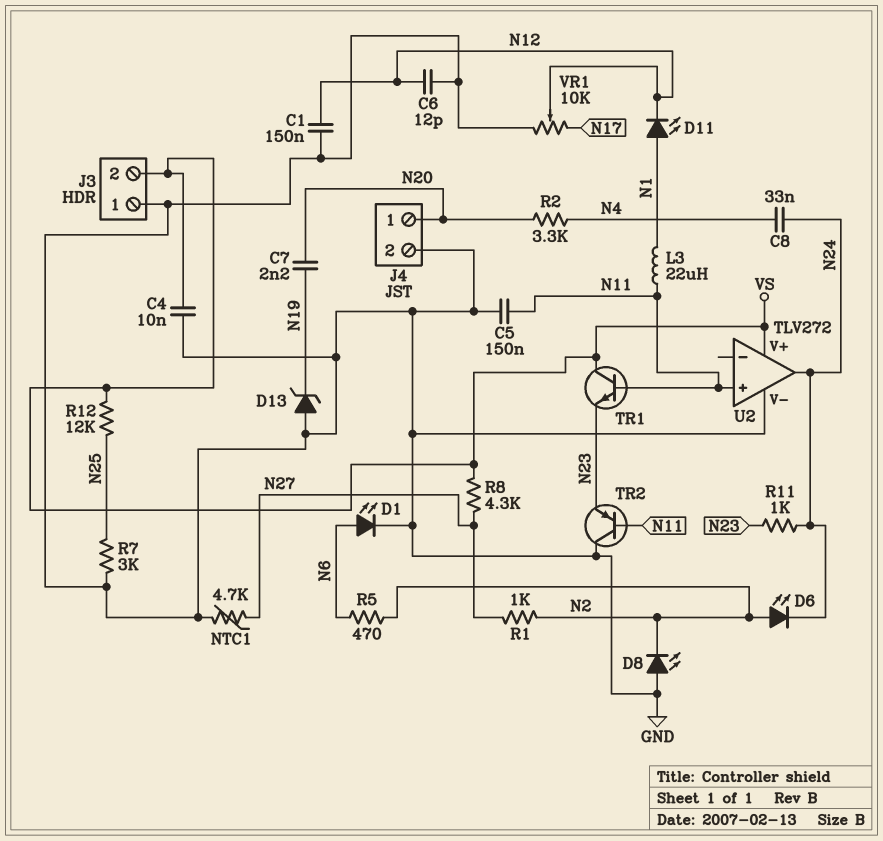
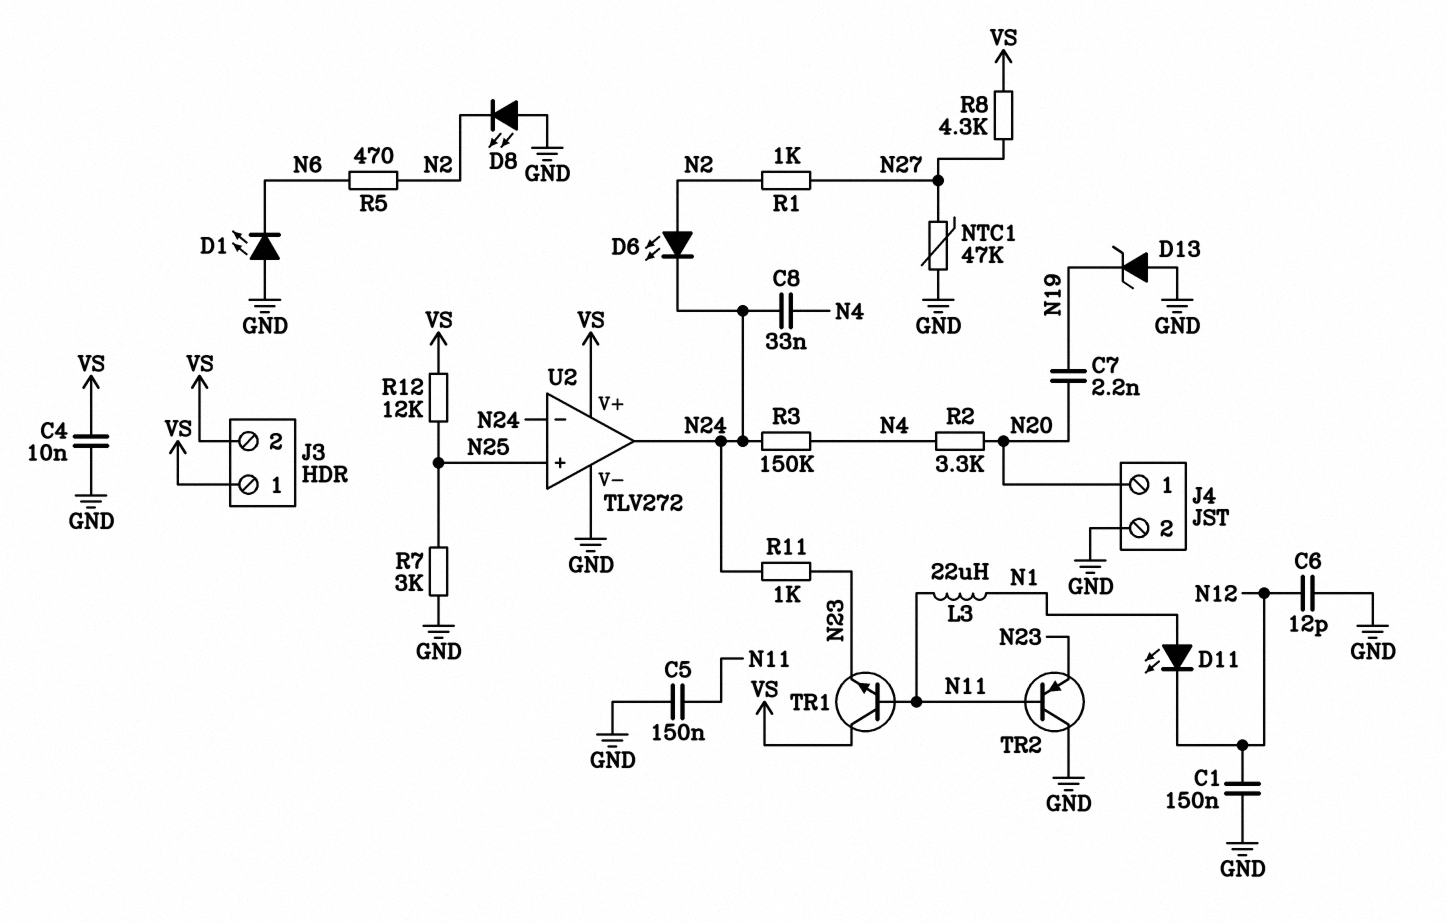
D1: LED (A N6, K GND) -> LED (A GND, K N6)
J3 pin 1: GND -> VS
NTC1: 4.7k (GND, N27) -> 47k (GND, N27)
R3: none -> 150k (N4, N24)
U2 pin in+: N11 -> N25
U2 pin in-: none -> N24
VR1: 10k (GND, N17, wiper N12) -> none

